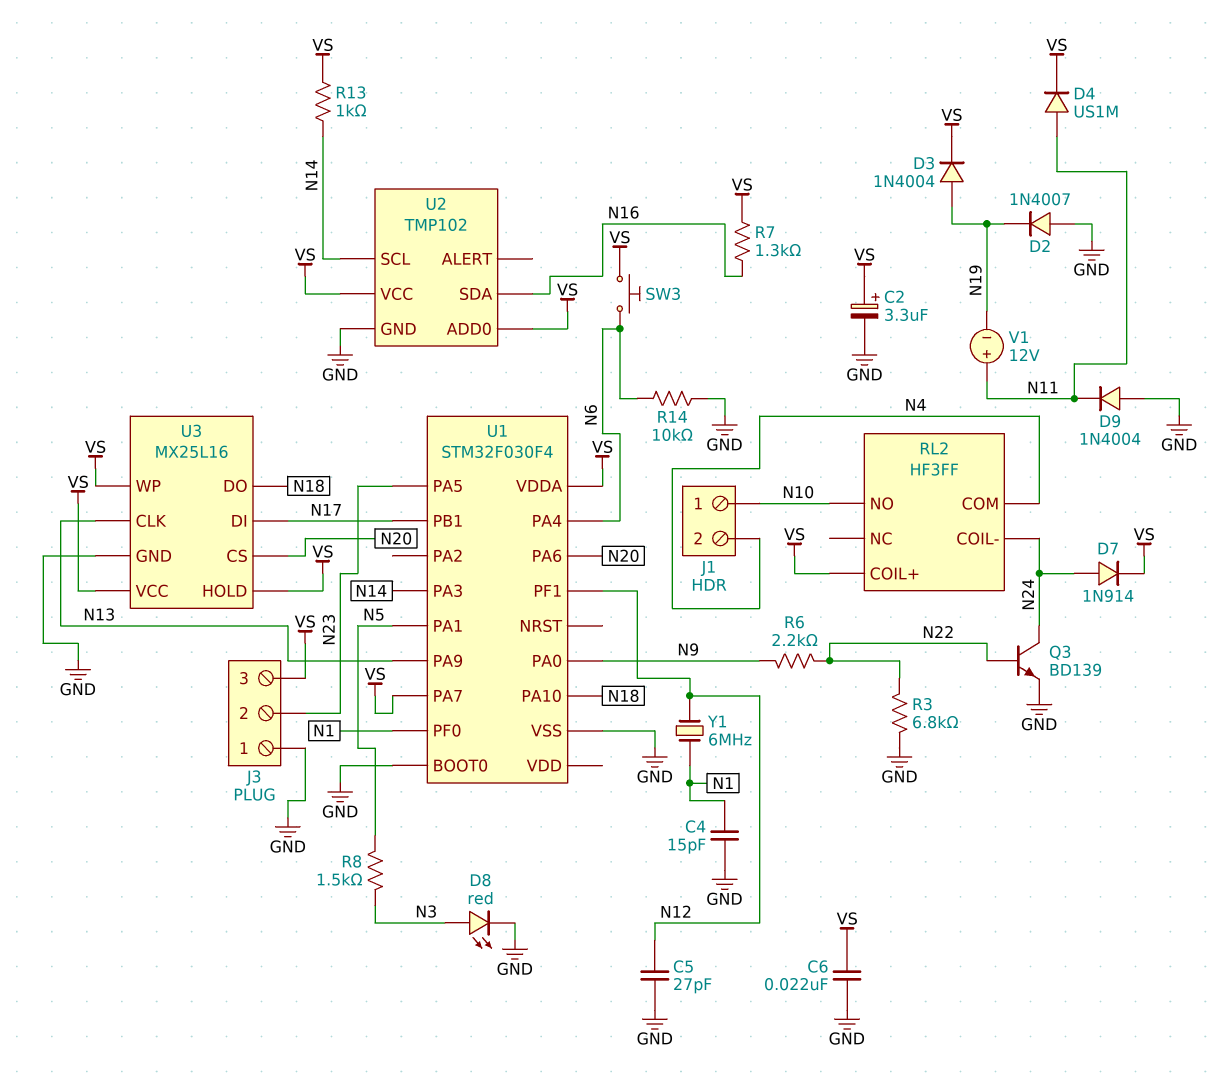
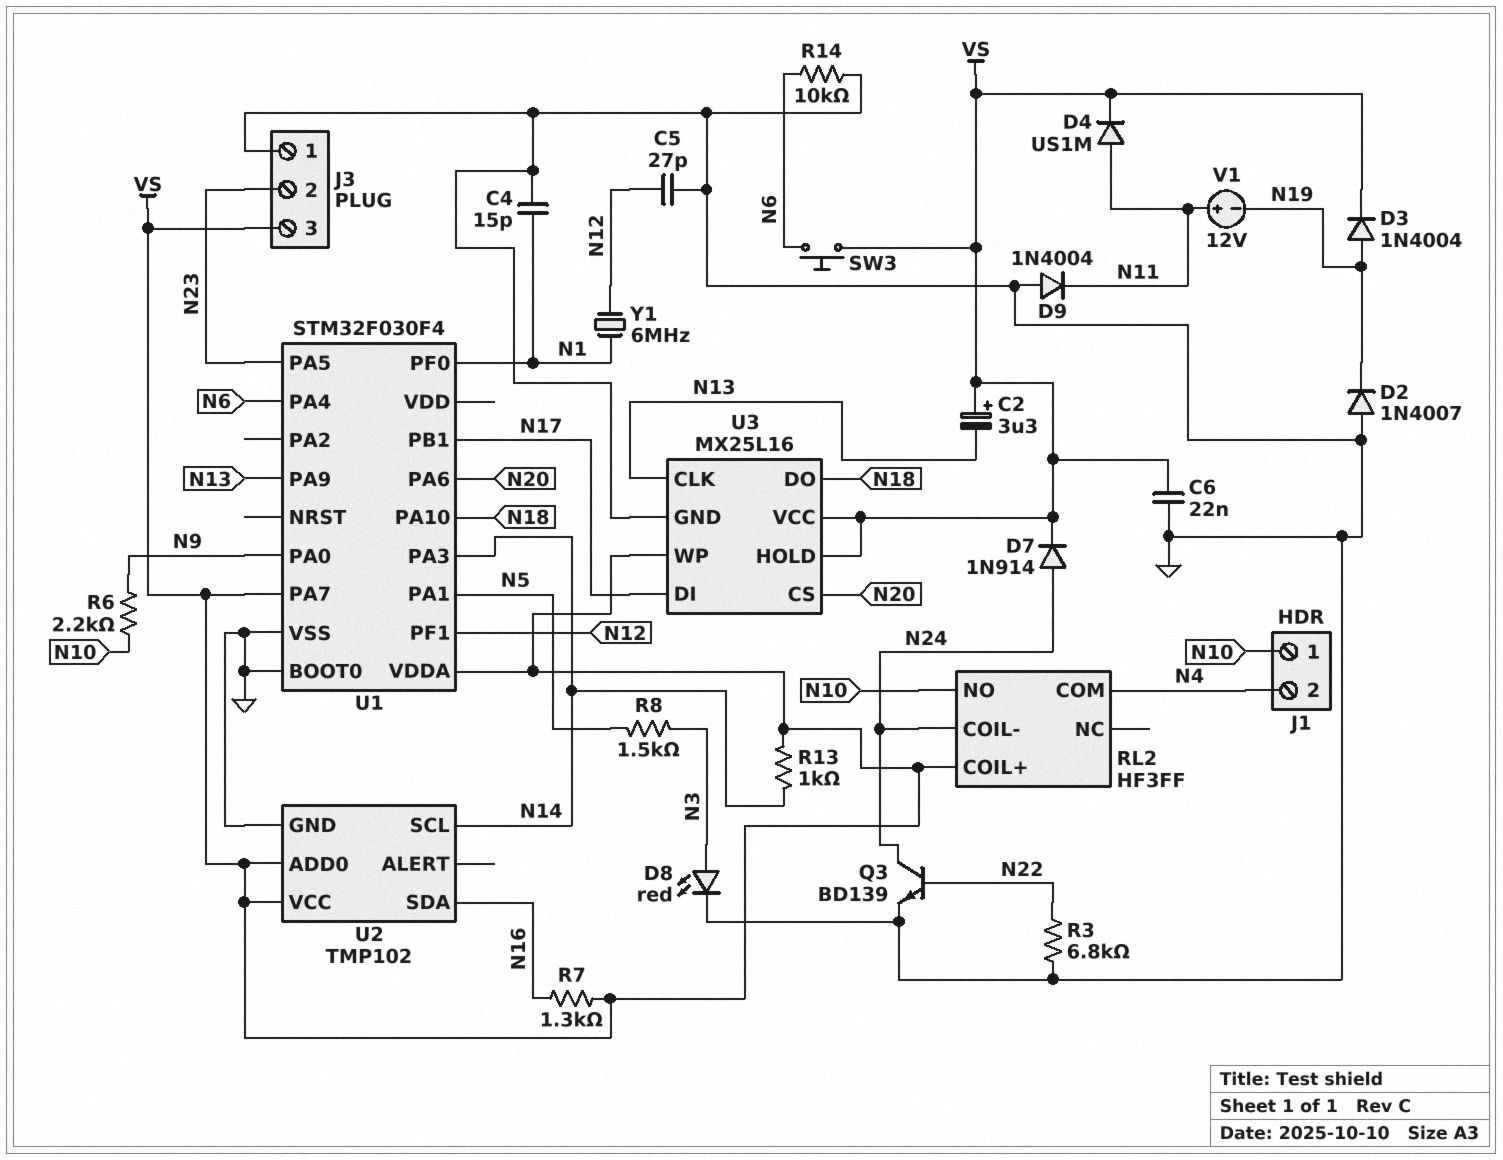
C2: 3.3uF (plus VS, minus GND) -> 3.3uF (plus VS, minus N13)
R6: 2.2k (N9, N22) -> 2.2k (N9, N10)

